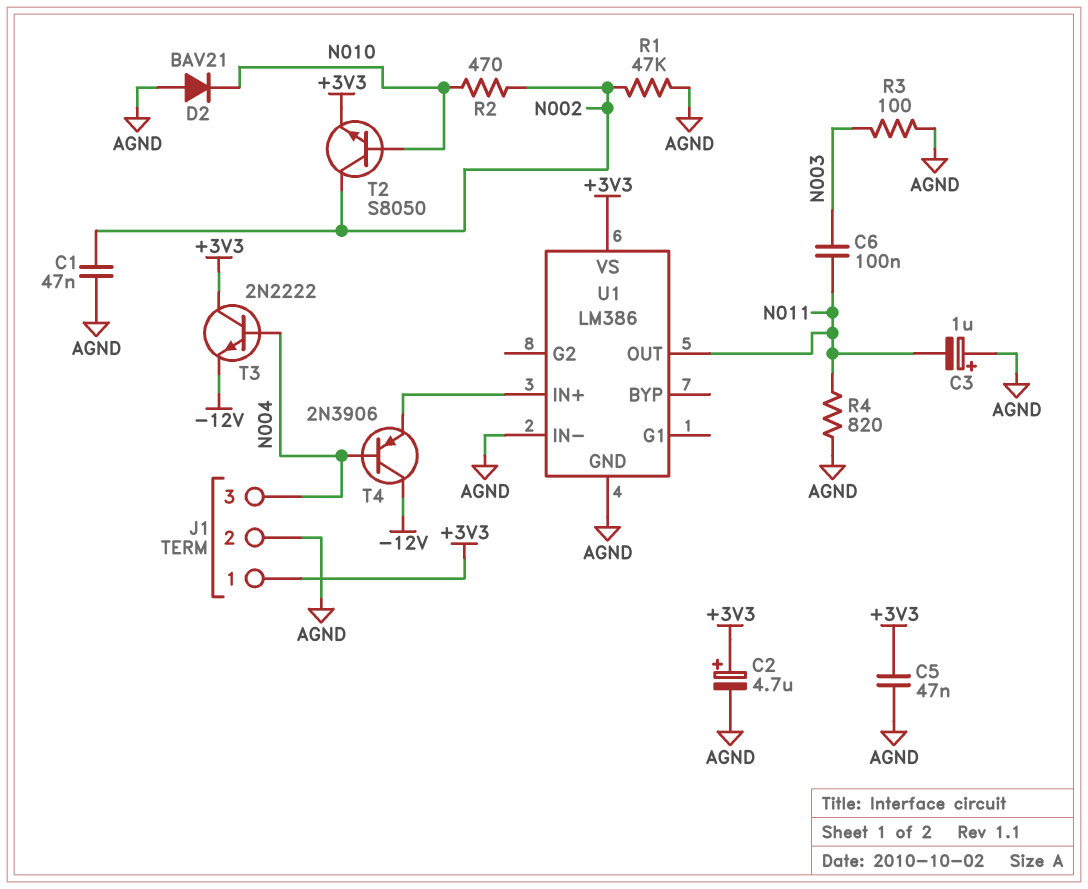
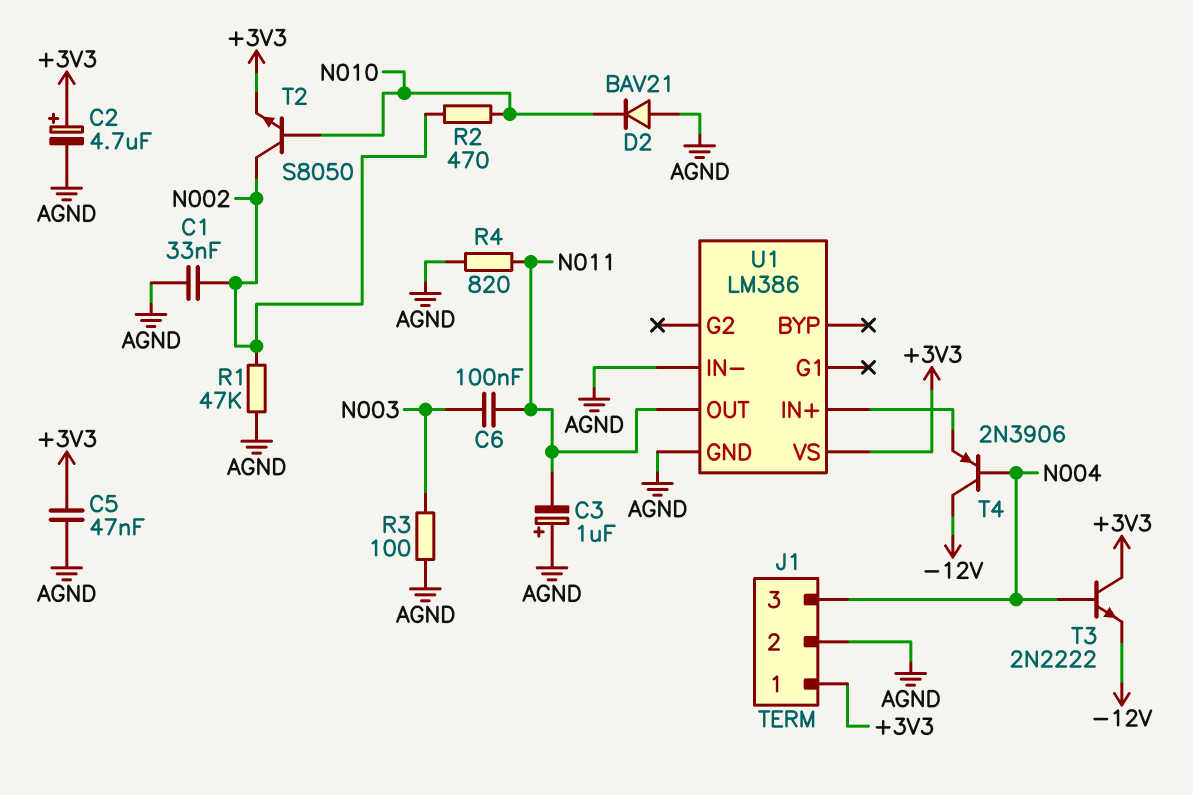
C1: 47nF (AGND, N002) -> 33nF (AGND, N002)

